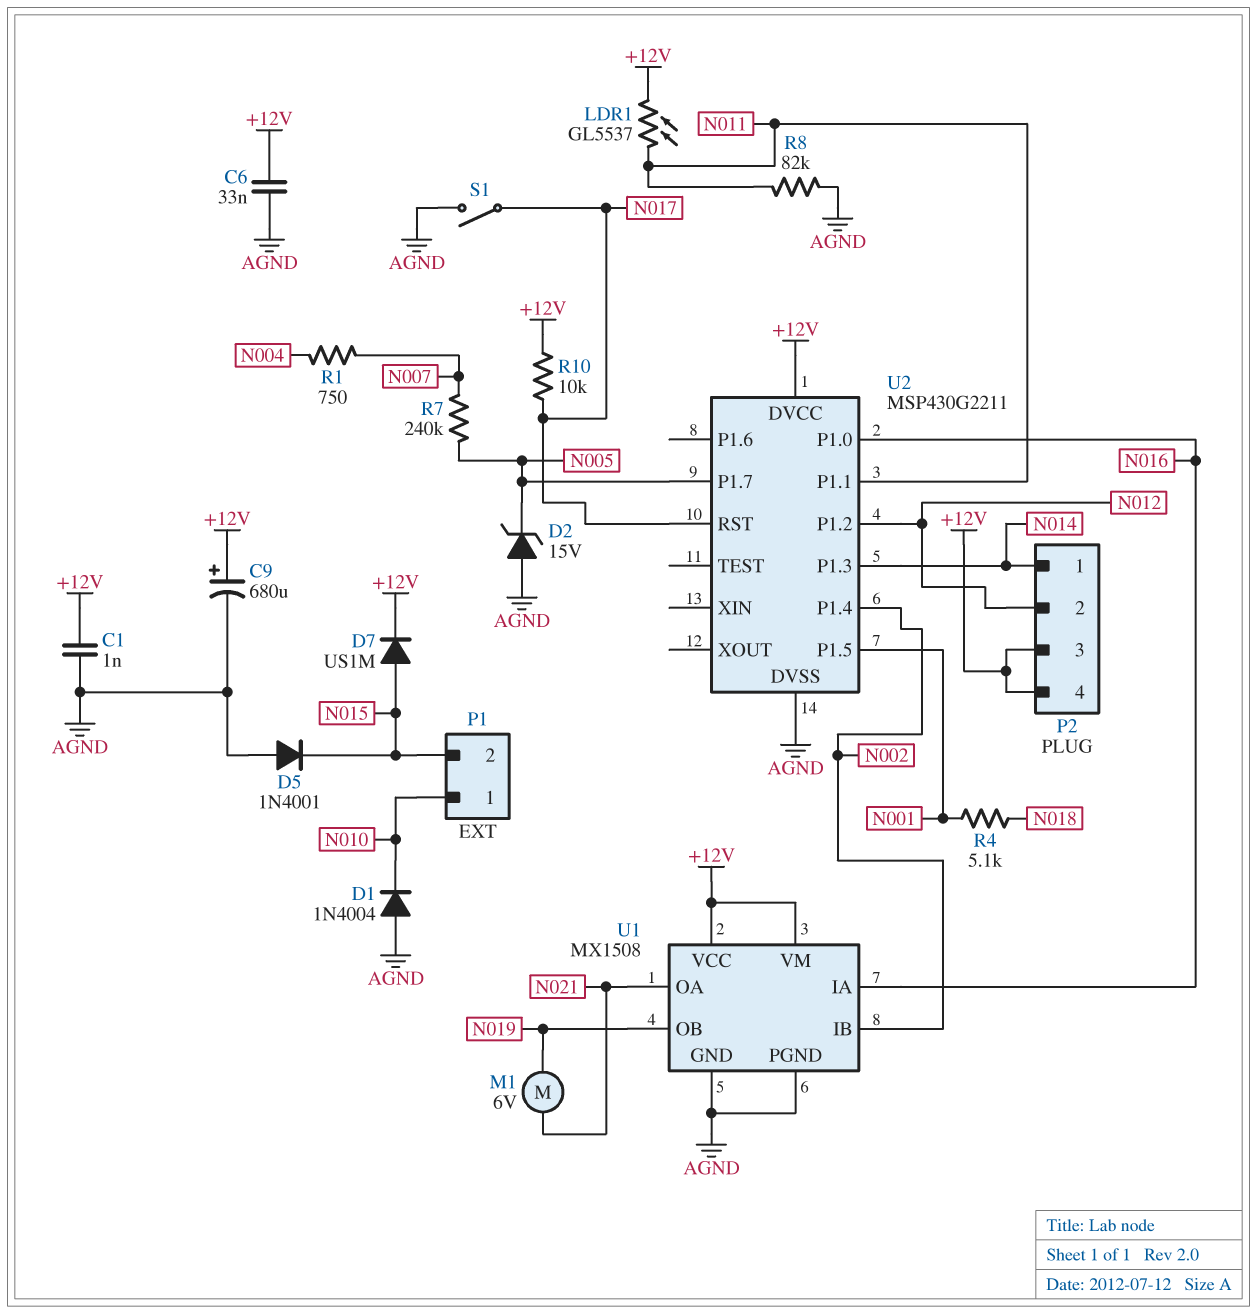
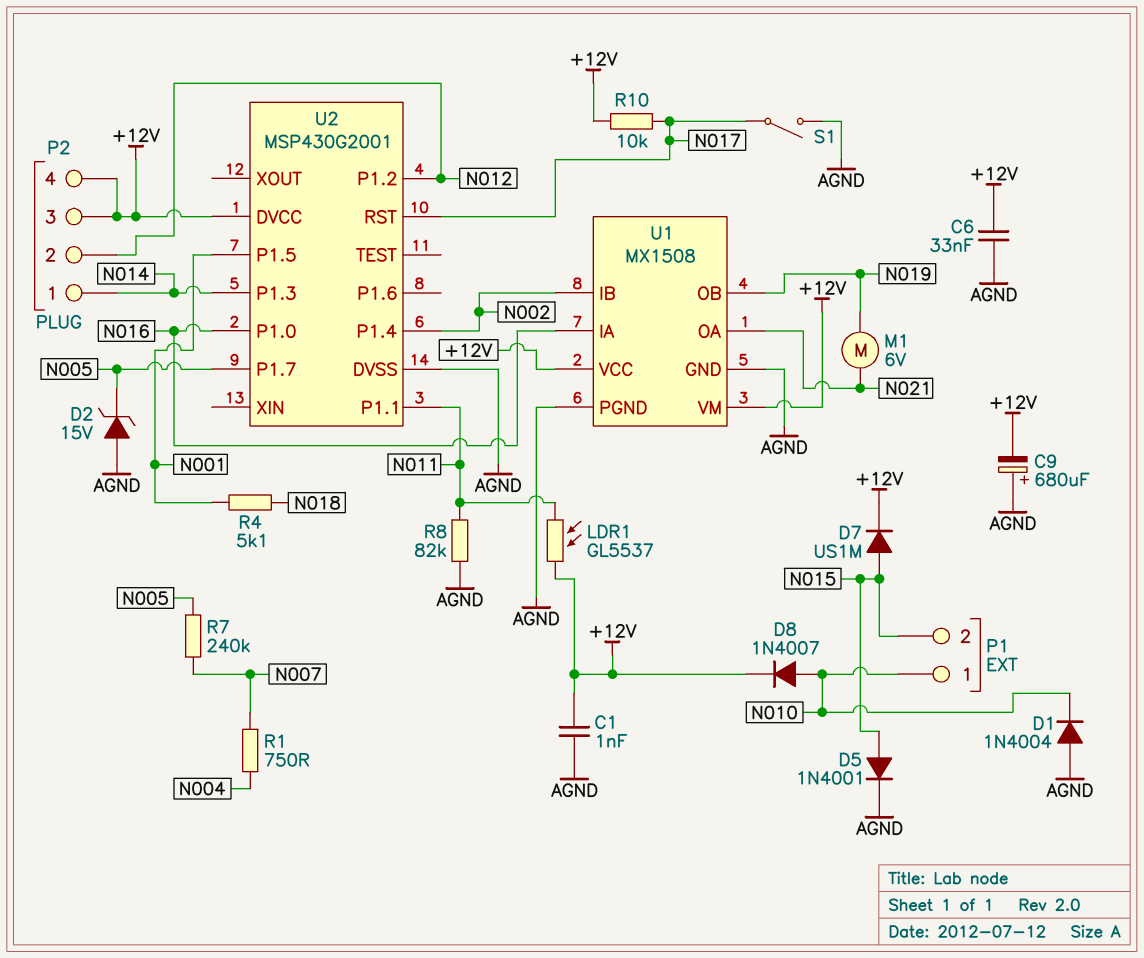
C9: 680uF (plus +12V, minus AGND) -> 680uF (plus AGND, minus +12V)
D5: diode 1N4001 (A AGND, K N015) -> diode 1N4001 (A N015, K AGND)
D8: none -> diode 1N4007 (A N010, K +12V)
U2: MSP430G2211 -> MSP430G2001

